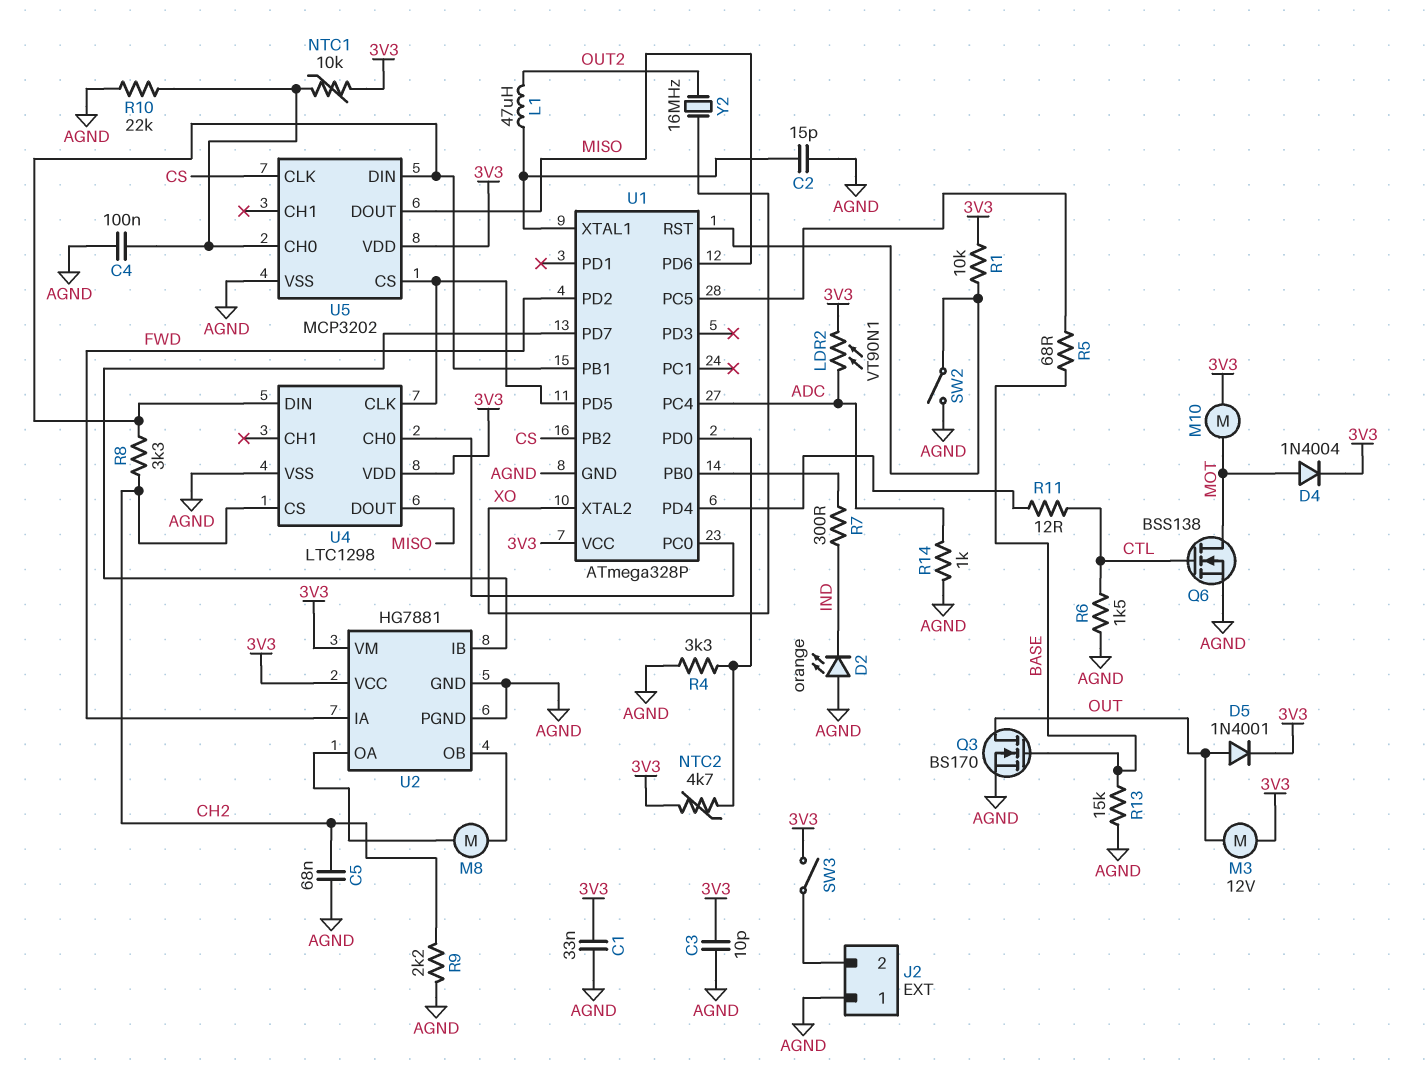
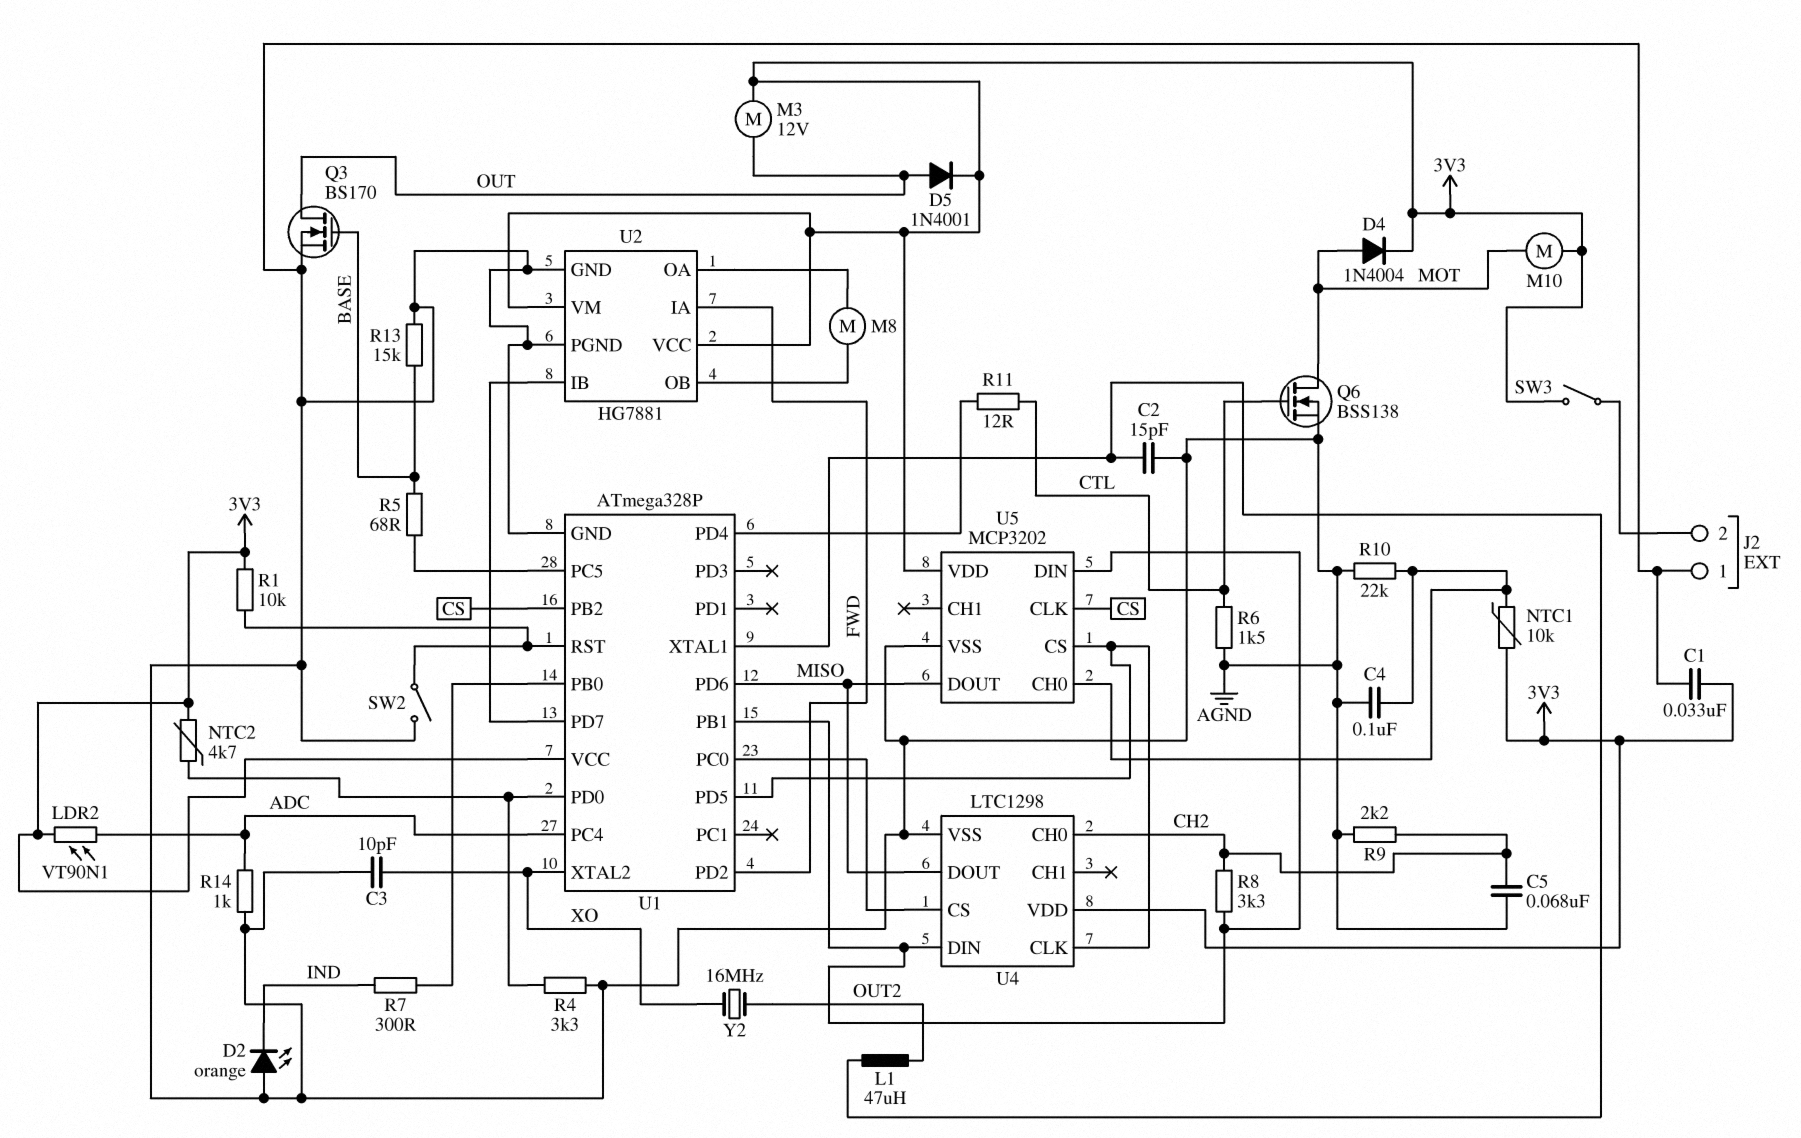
C3: 10pF (3V3, AGND) -> 10pF (AGND, XO)
U4 pin CH0: U1/PC0 -> CH2
U4 pin CS: CH2 -> U1/PC0

